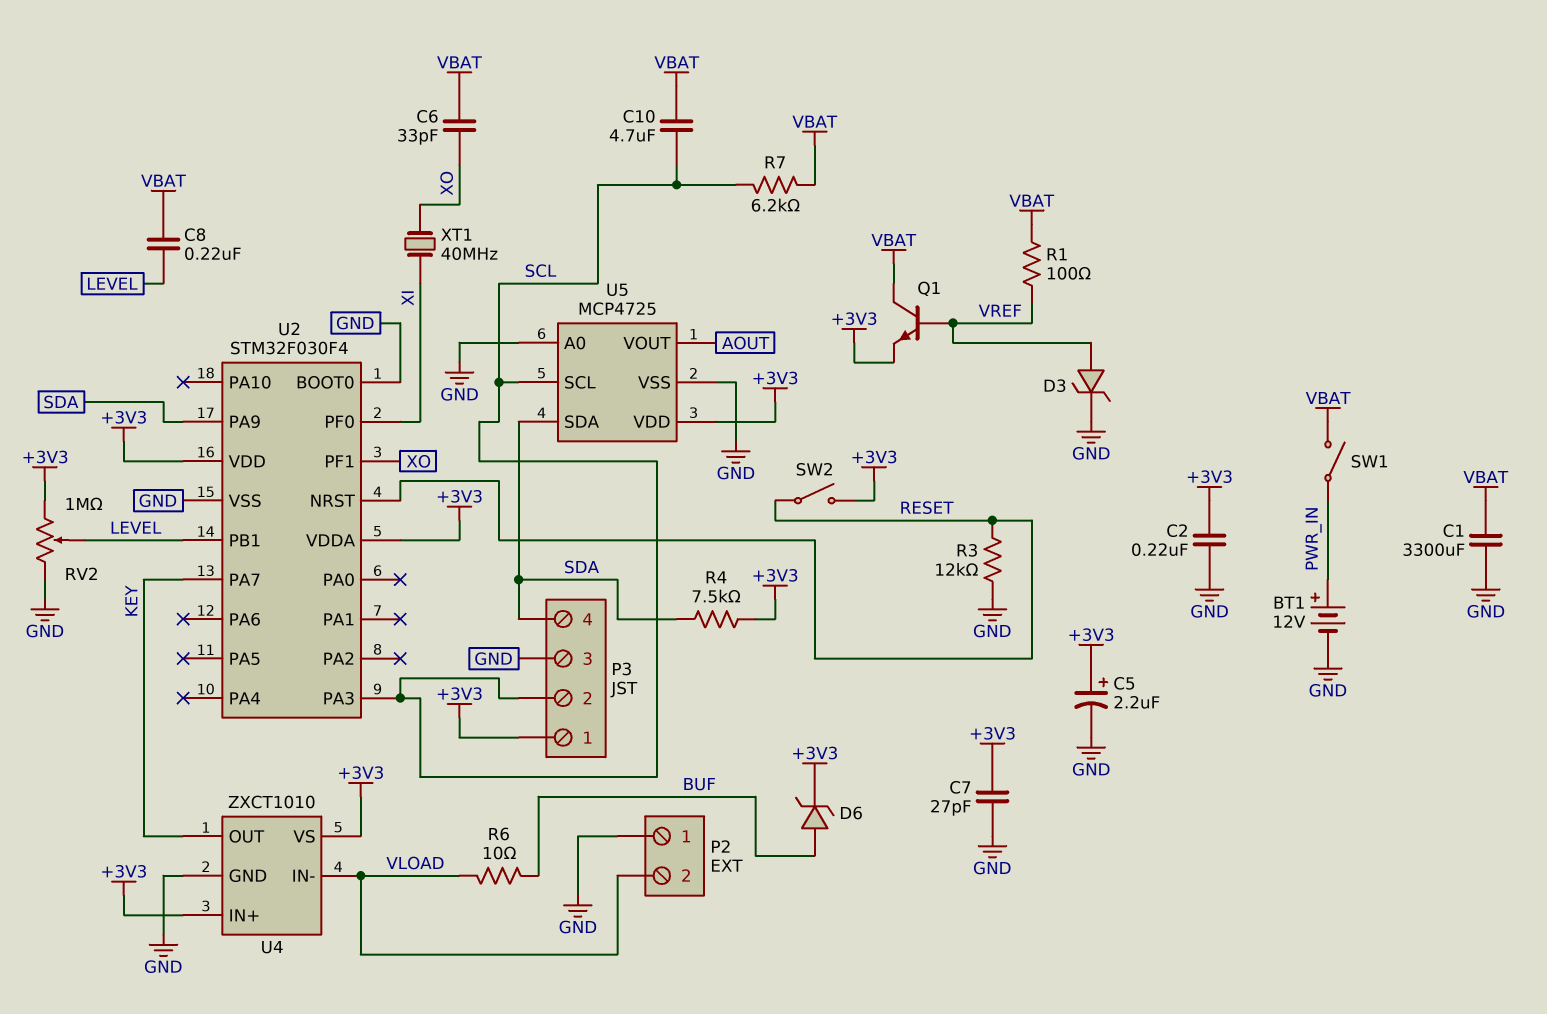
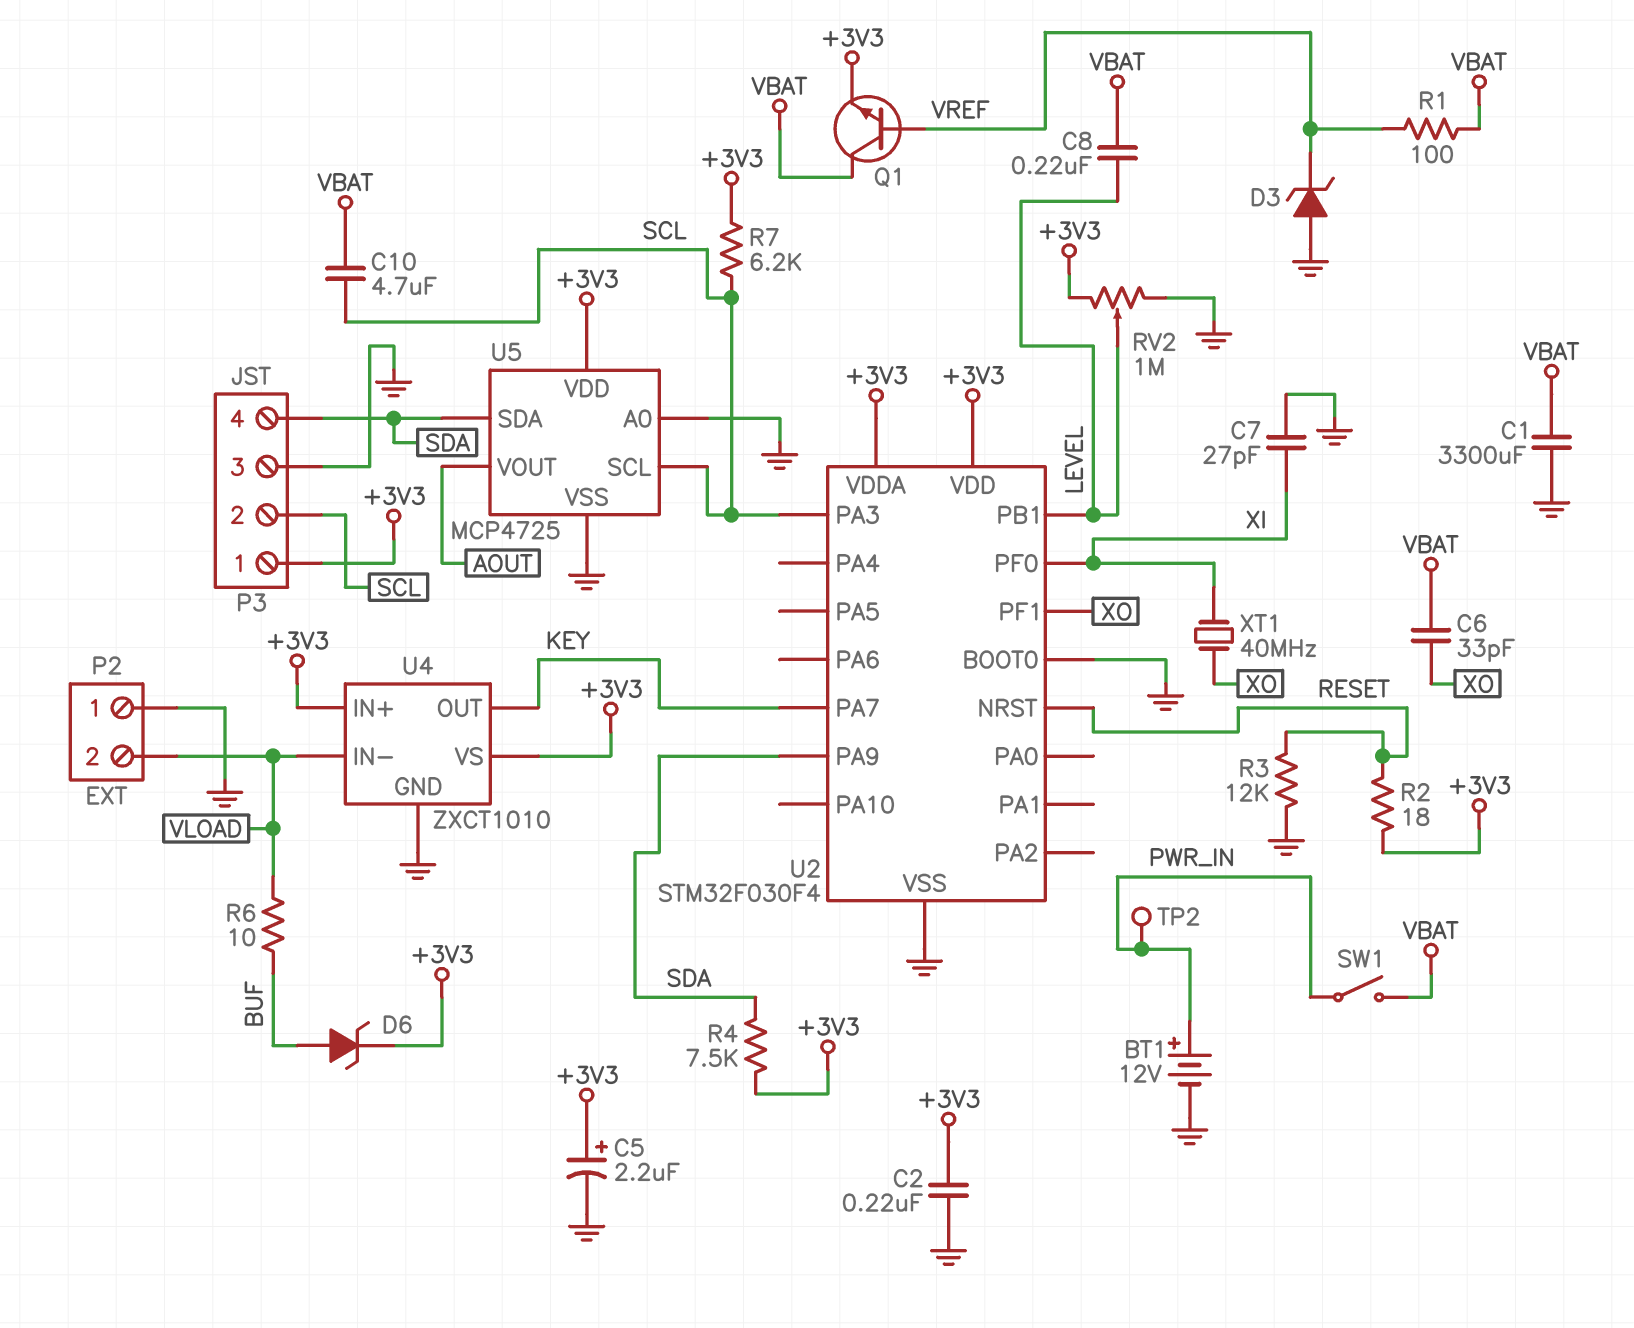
C7: 27pF (+3V3, GND) -> 27pF (GND, XI)
D3: zener (A VREF, K GND) -> zener (A GND, K VREF)
R2: none -> 18 (+3V3, RESET)
R7: 6.2k (SCL, VBAT) -> 6.2k (+3V3, SCL)
SW2: switch (+3V3, RESET) -> none
TP2: none -> test point (PWR_IN)

